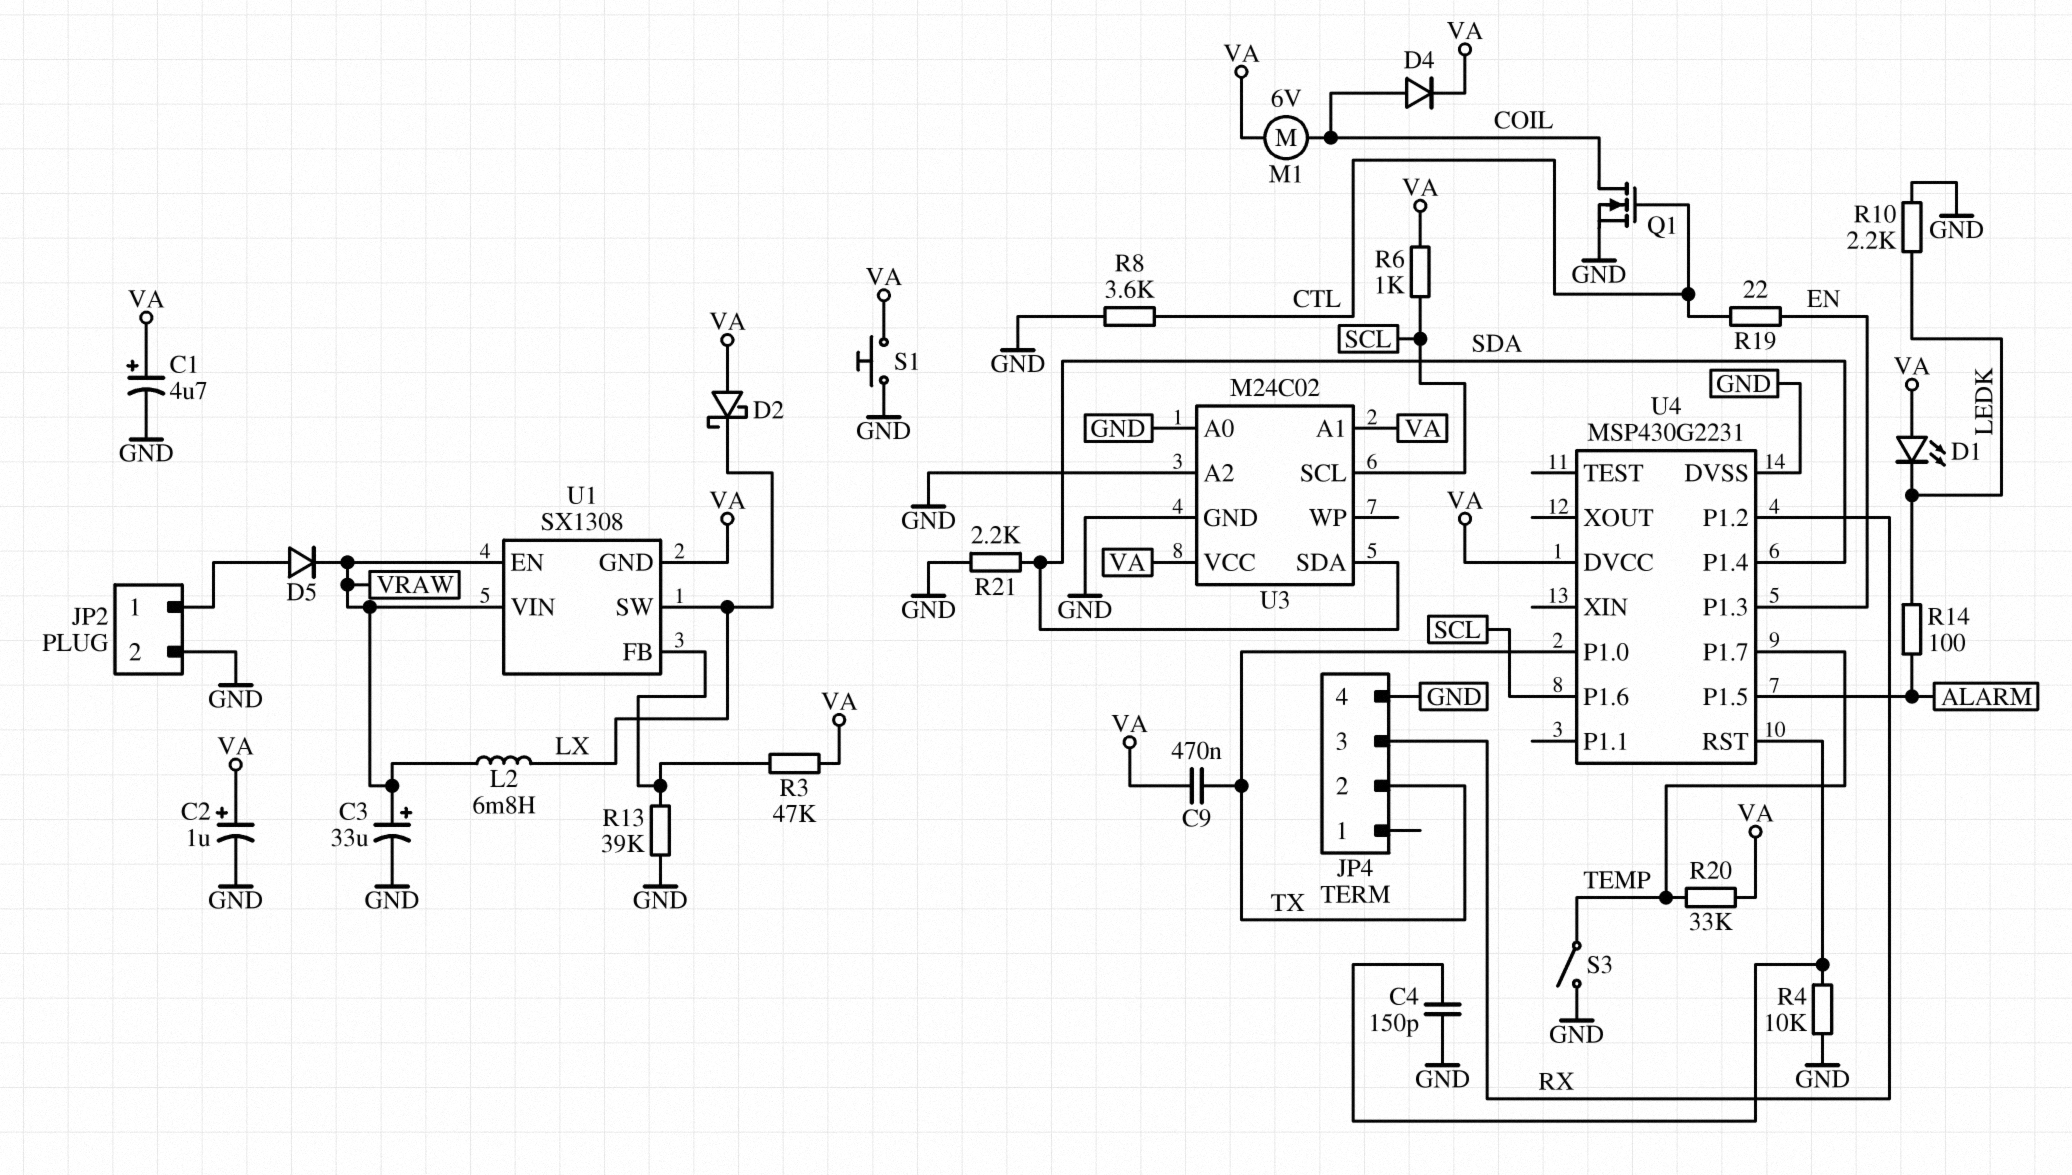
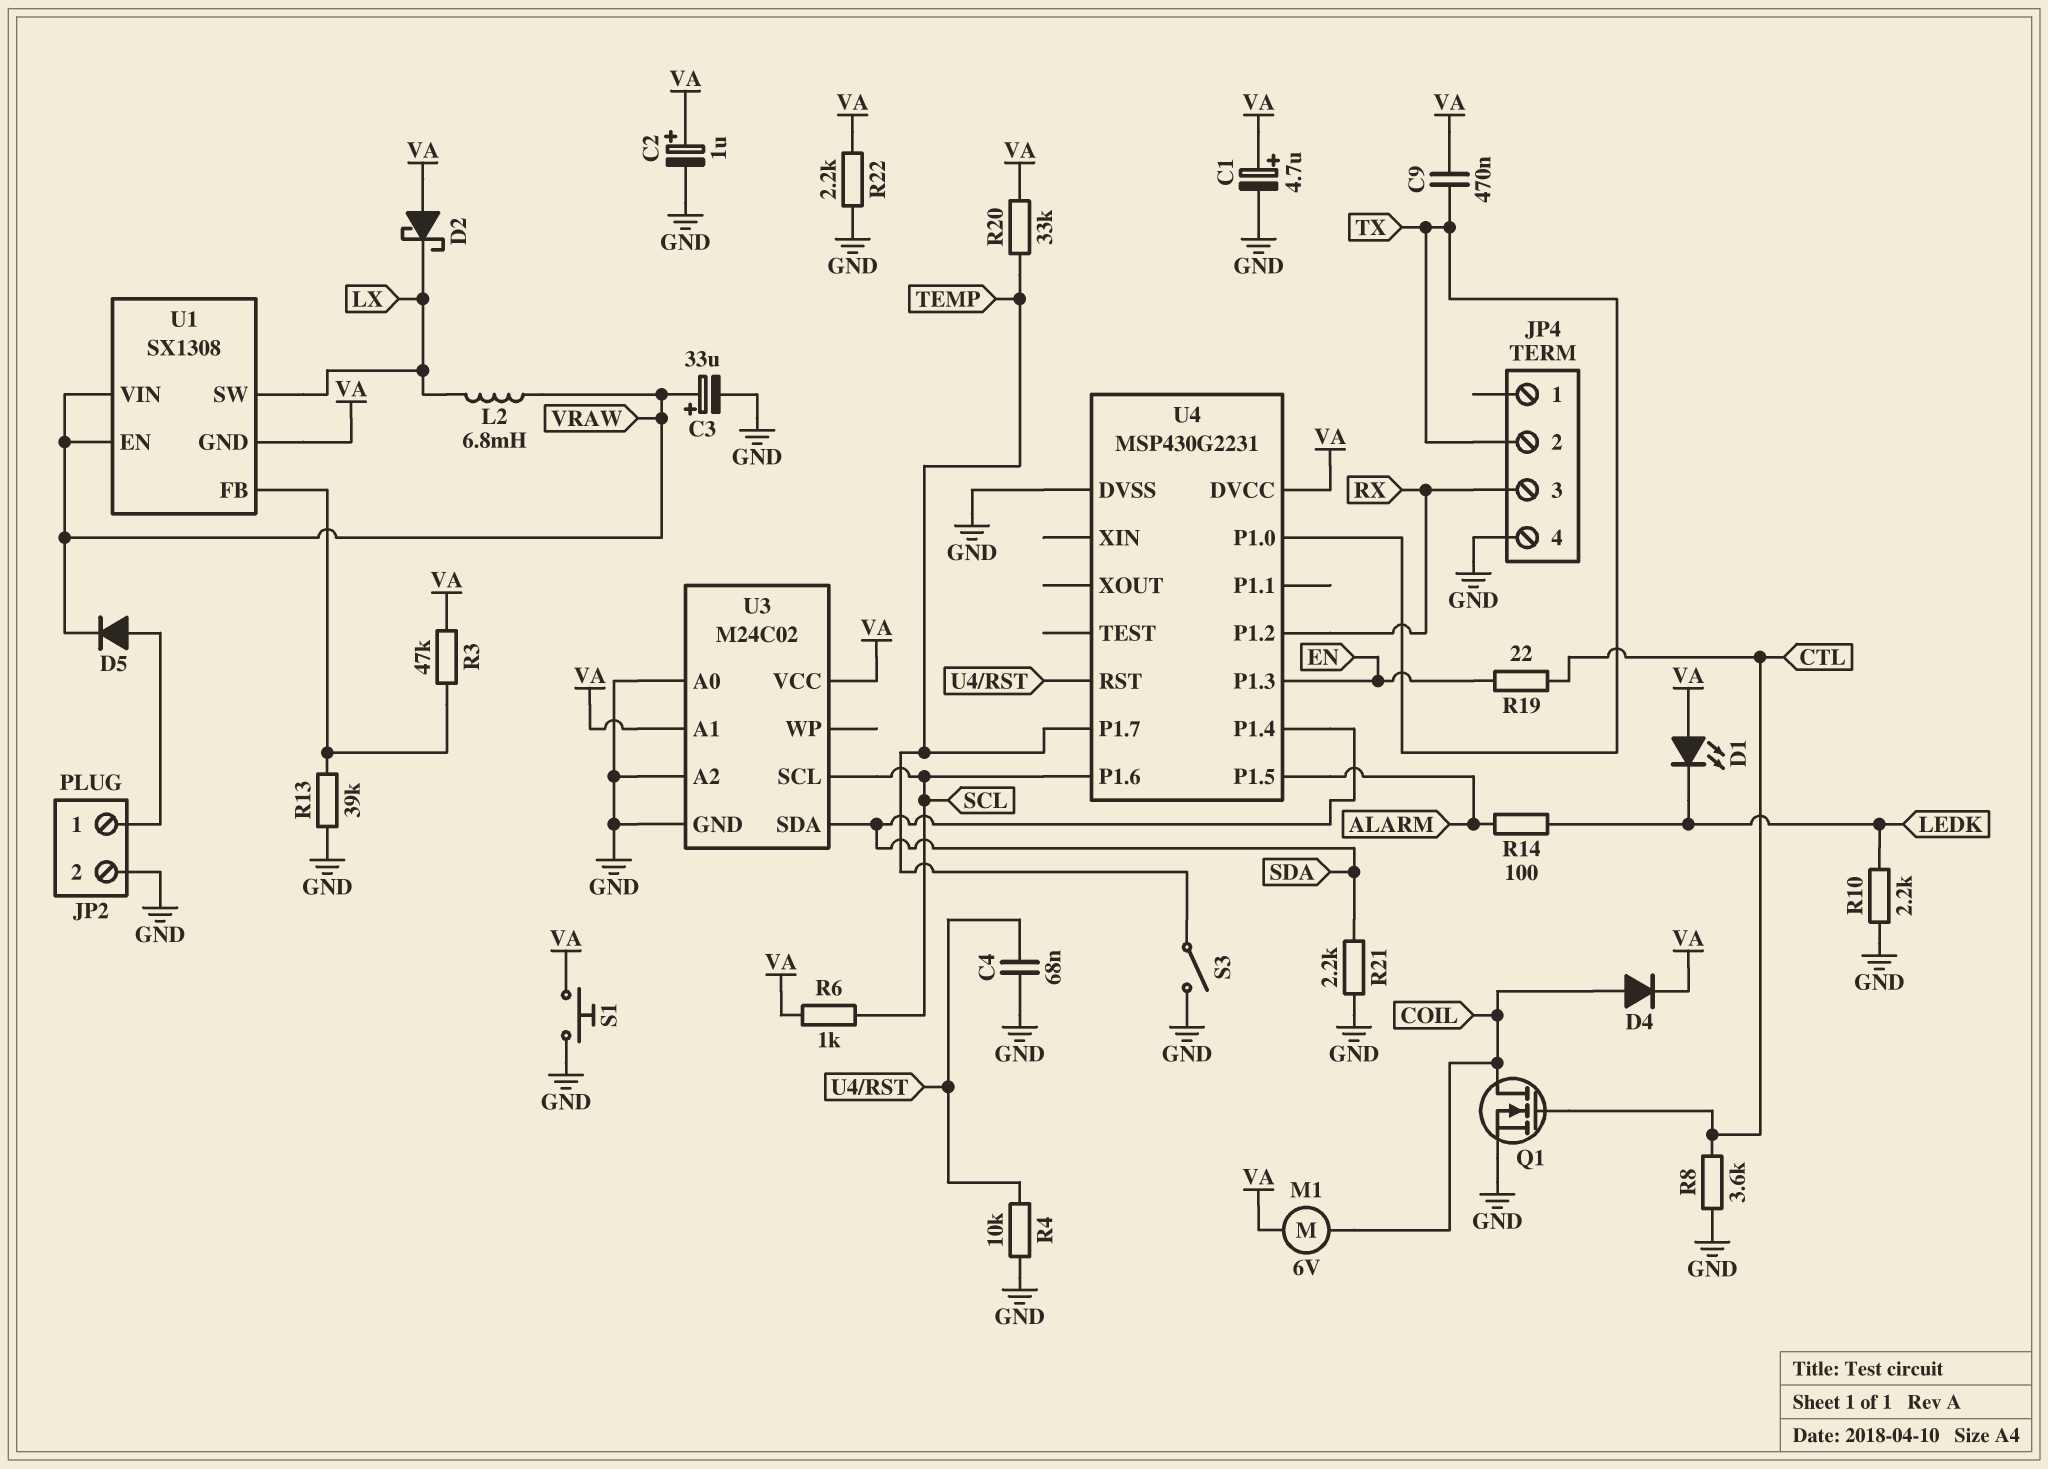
C4: 150pF (GND, U4/RST) -> 68nF (GND, U4/RST)
R22: none -> 2.2k (GND, VA)

